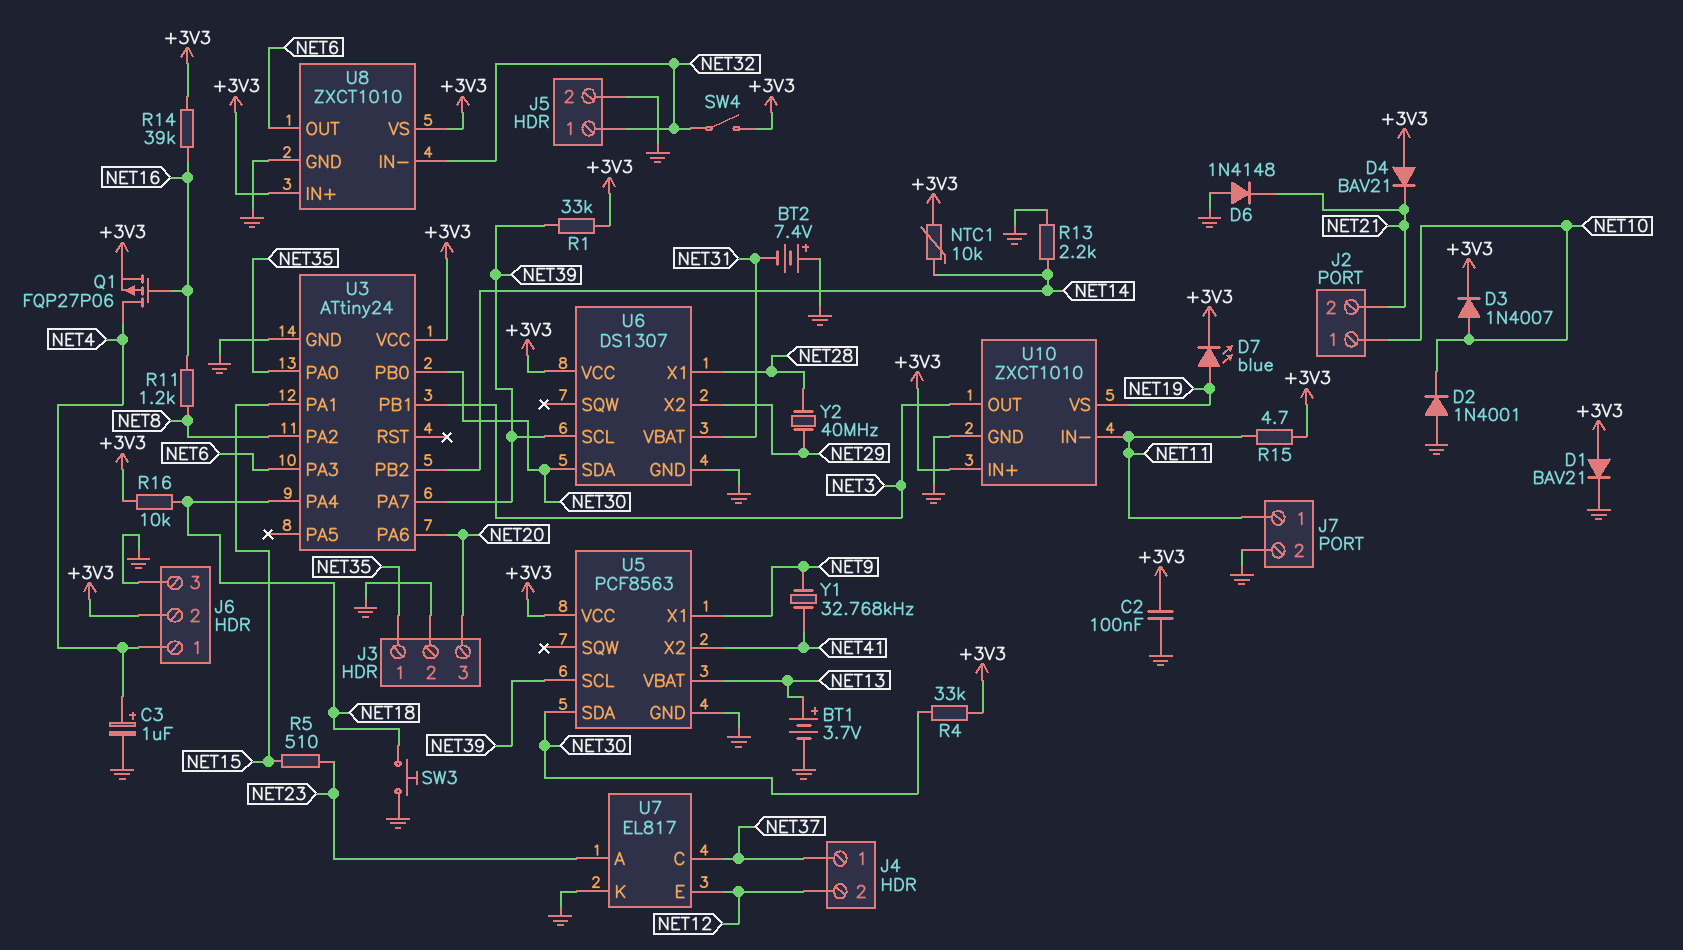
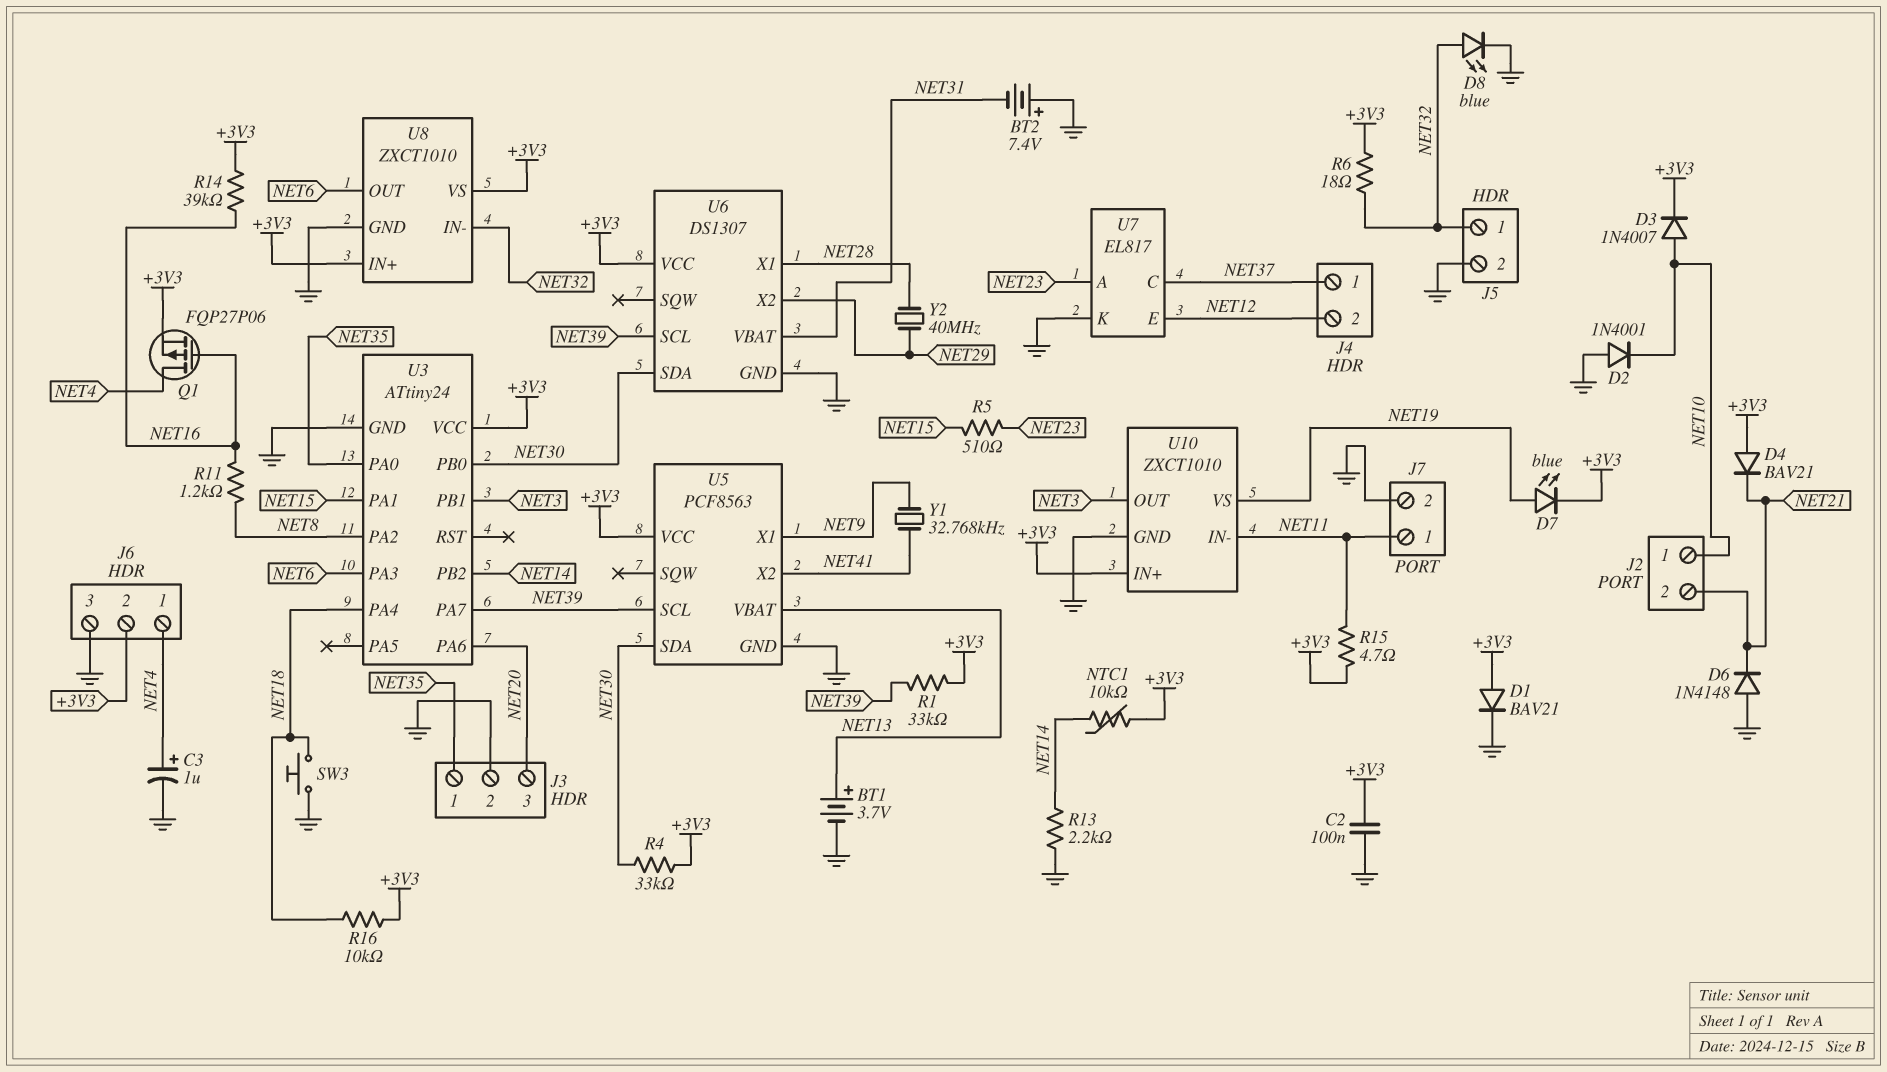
D8: none -> LED blue (A NET32, K GND)
R6: none -> 18 (+3V3, NET32)
SW4: switch (+3V3, NET32) -> none

